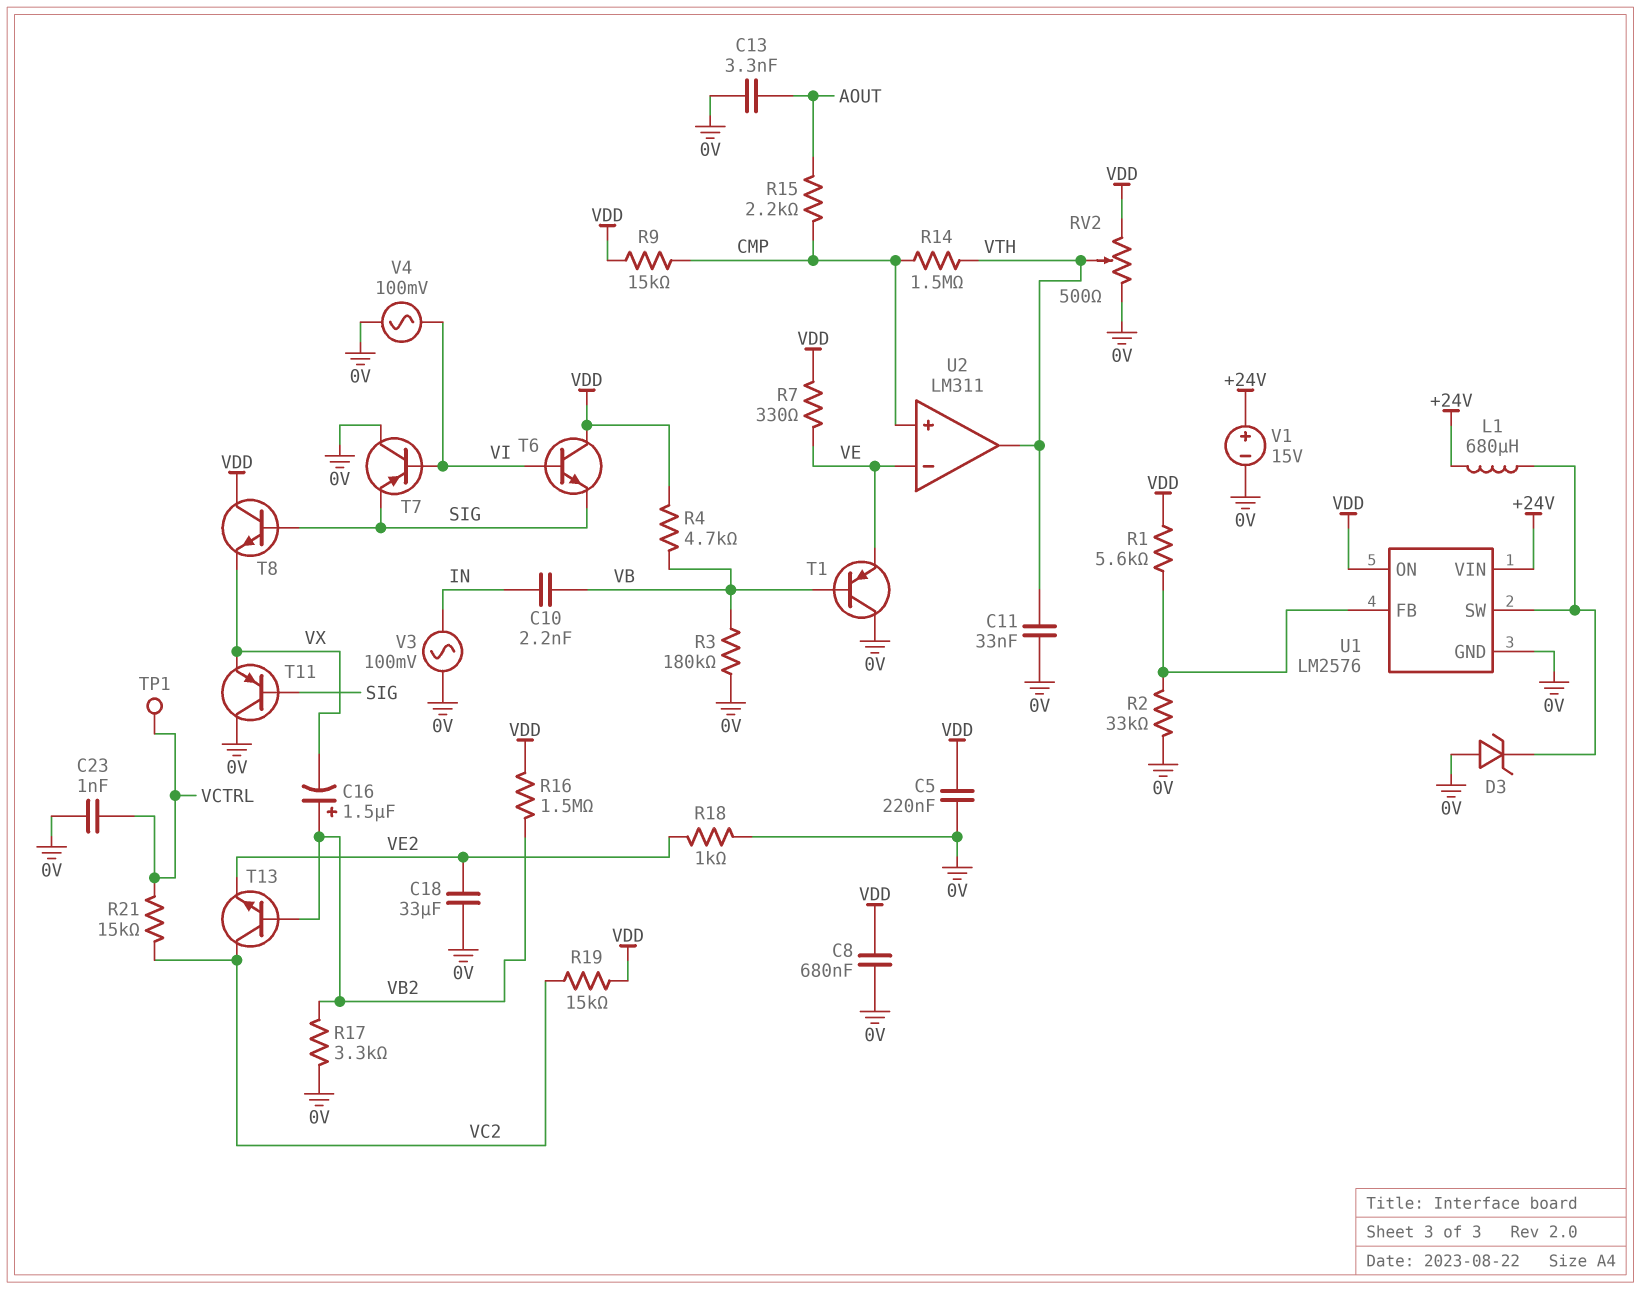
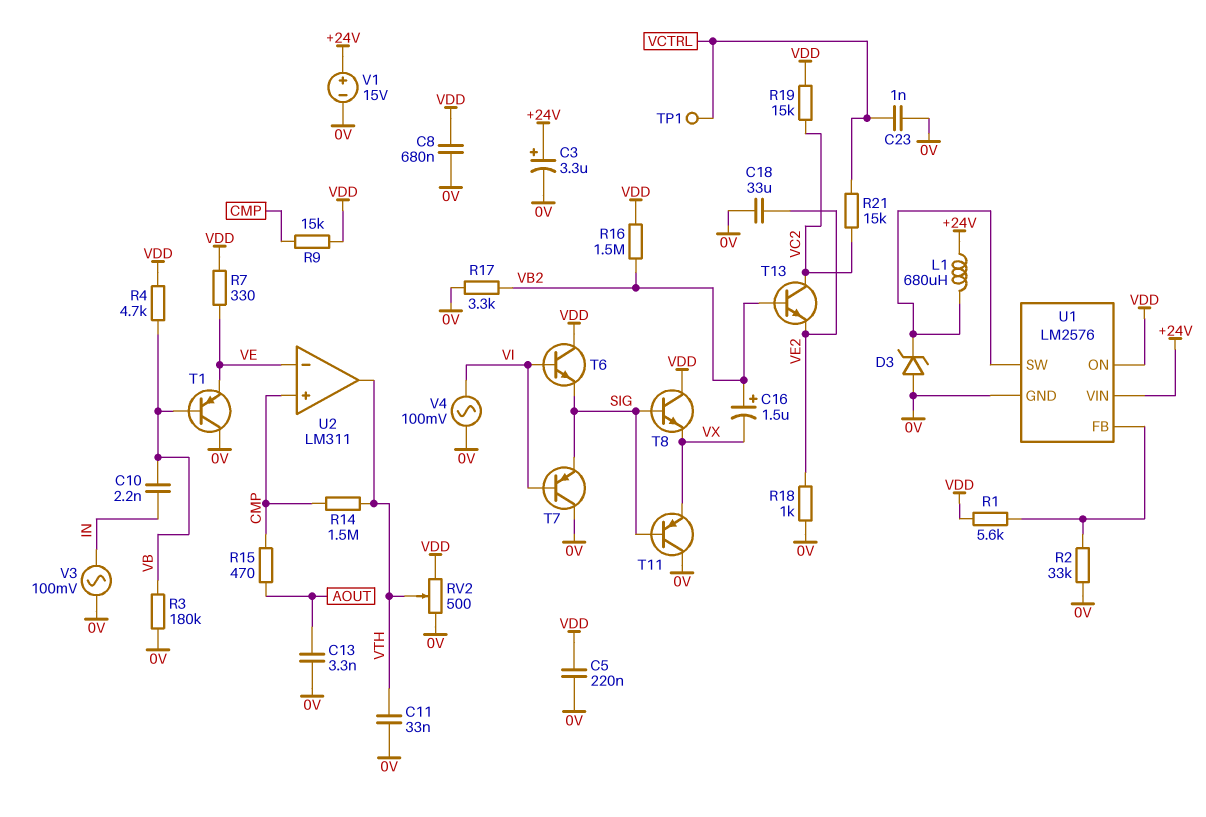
C3: none -> 3.3uF (plus +24V, minus 0V)
R15: 2.2k (AOUT, CMP) -> 470 (AOUT, CMP)

